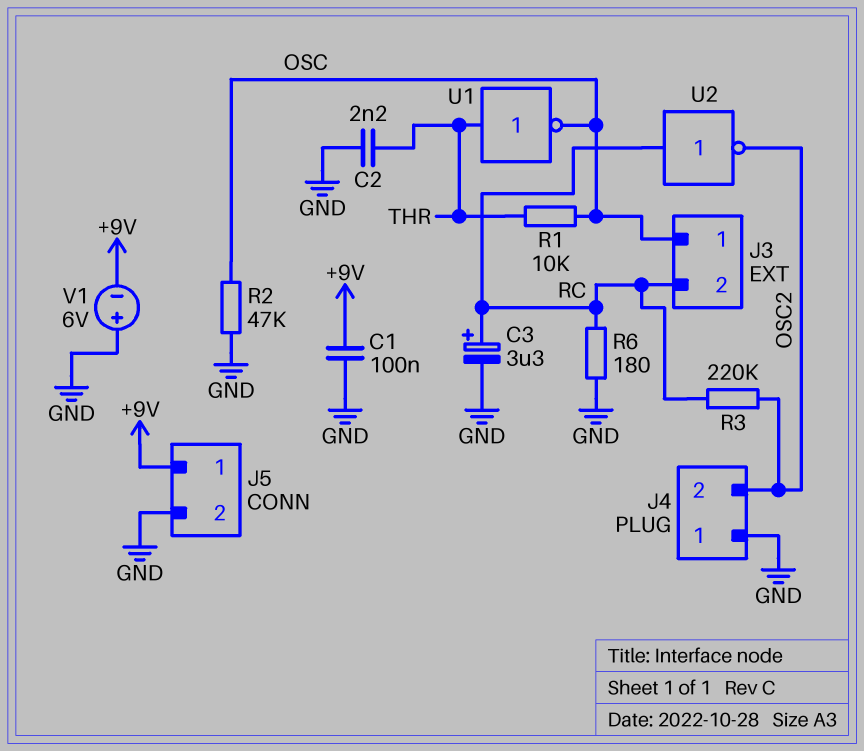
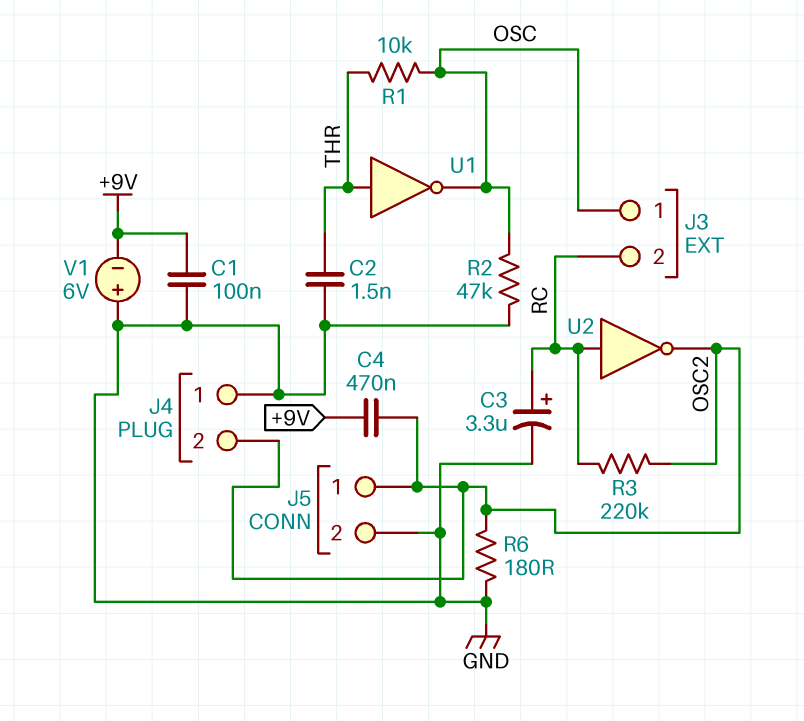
C2: 2.2nF (GND, THR) -> 1.5nF (GND, THR)
C4: none -> 470nF (+9V, OSC2)
J5 pin 1: +9V -> OSC2
R6: 180 (GND, RC) -> 180 (GND, OSC2)

